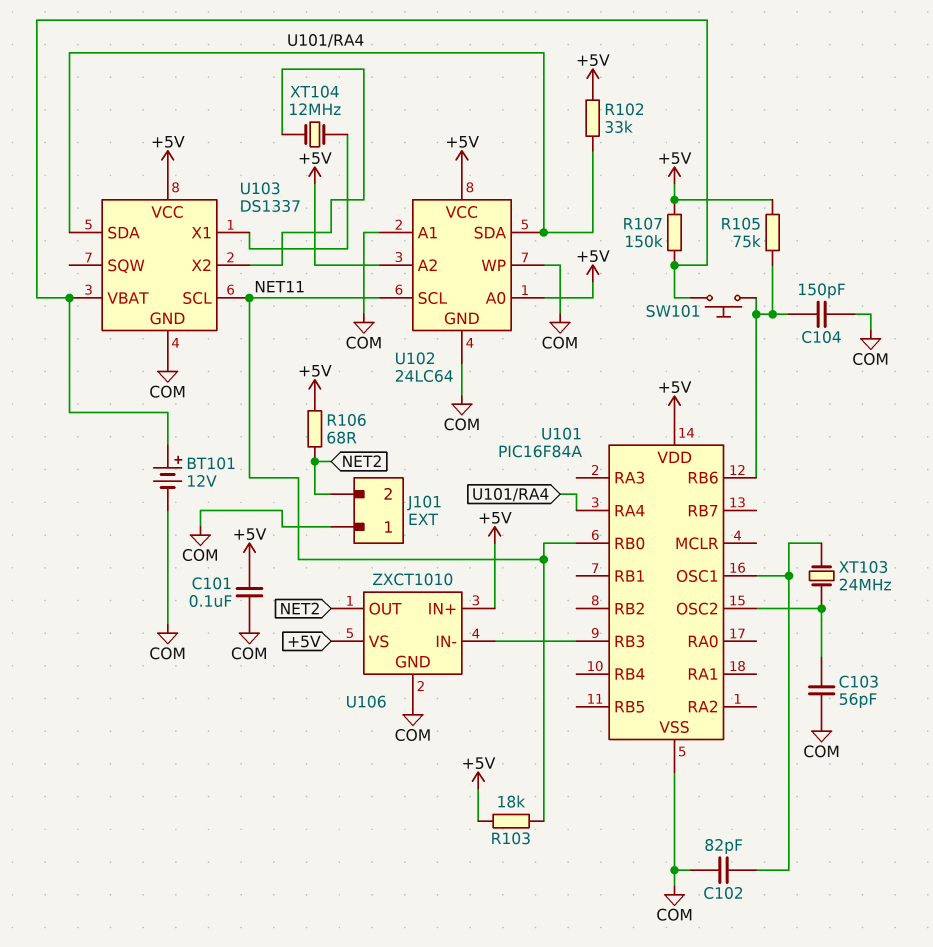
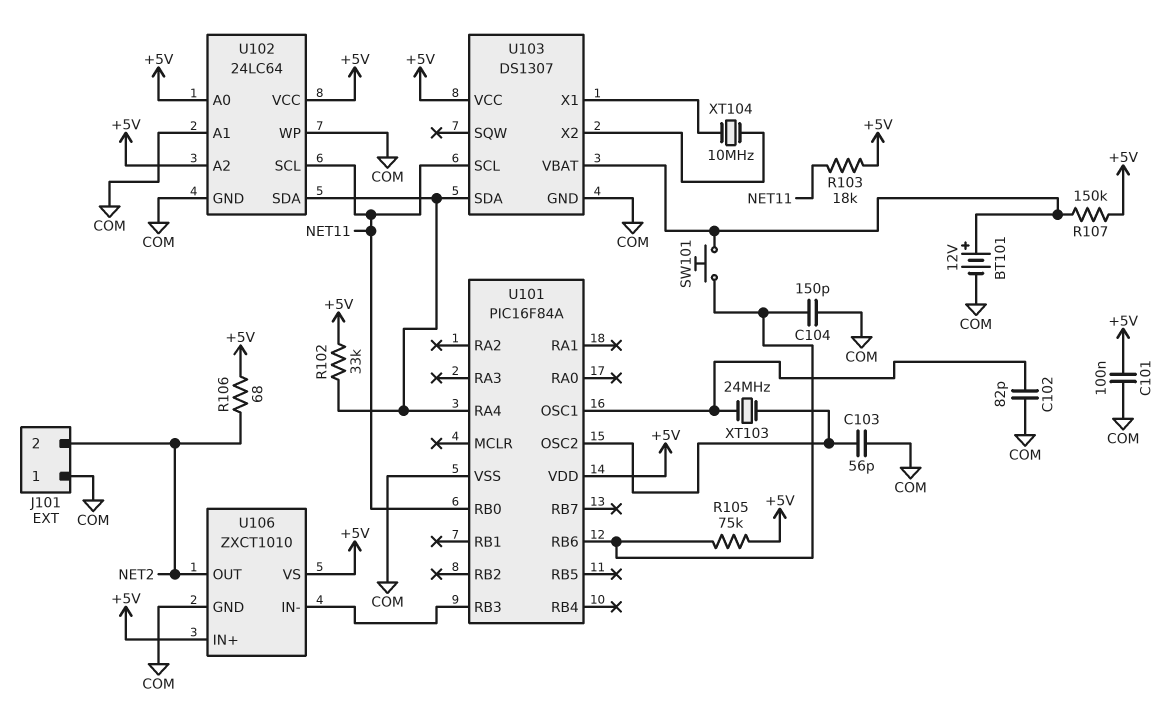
U103: DS1337 -> DS1307
XT104: 12MHz (U103/X1, U103/X2) -> 10MHz (U103/X1, U103/X2)

